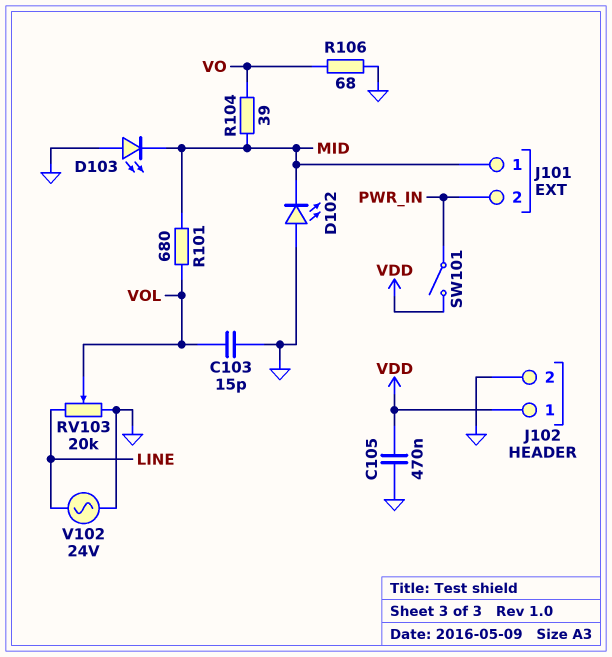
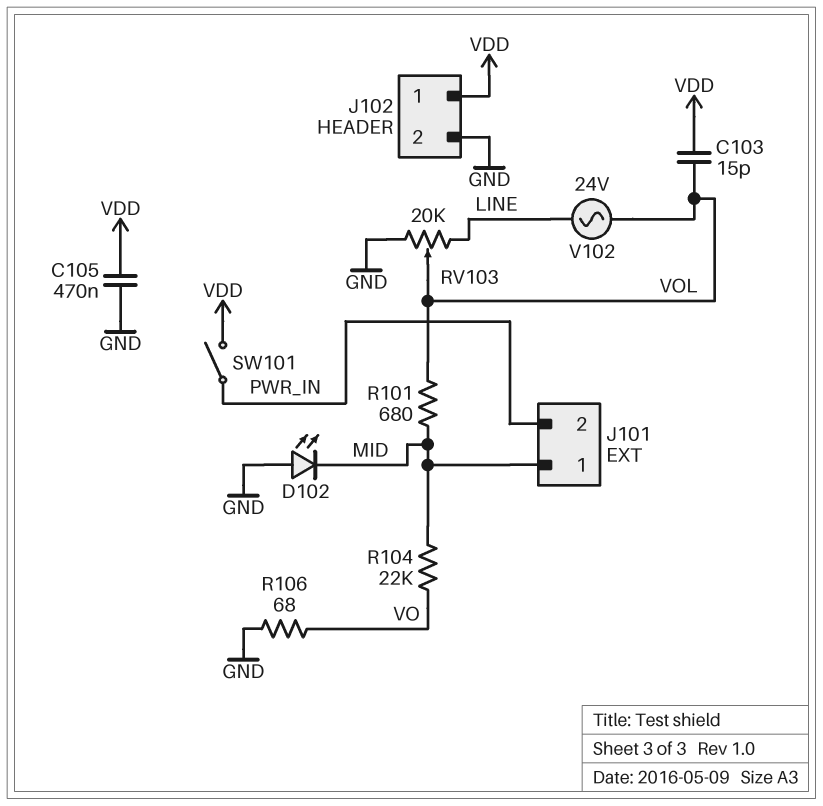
C103: 15pF (GND, VOL) -> 15pF (VDD, VOL)
D103: LED (A GND, K MID) -> none
R104: 39 (MID, VO) -> 22k (MID, VO)
V102: AC 24V (GND, LINE) -> AC 24V (LINE, VOL)

